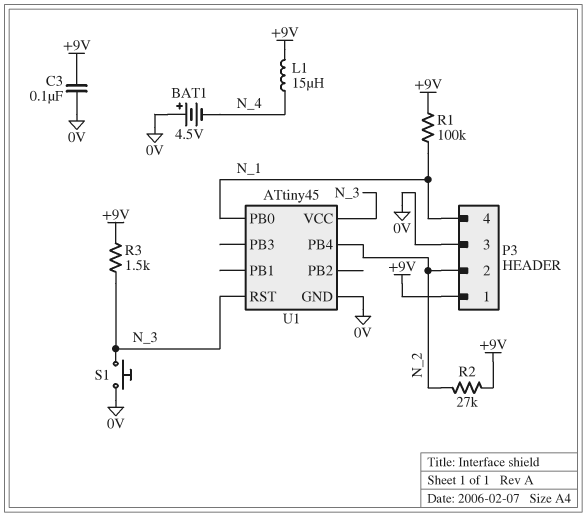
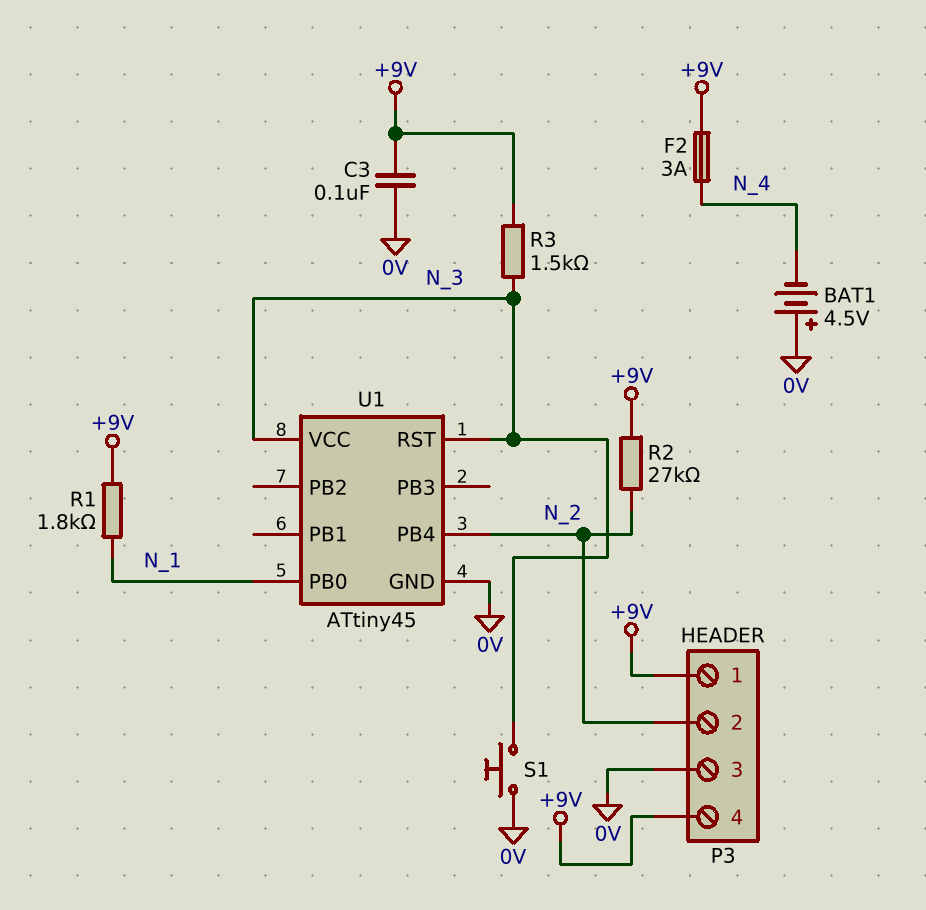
F2: none -> 3A (+9V, N_4)
L1: 15uH (+9V, N_4) -> none
P3 pin 4: N_1 -> +9V
R1: 100k (+9V, N_1) -> 1.8k (+9V, N_1)

